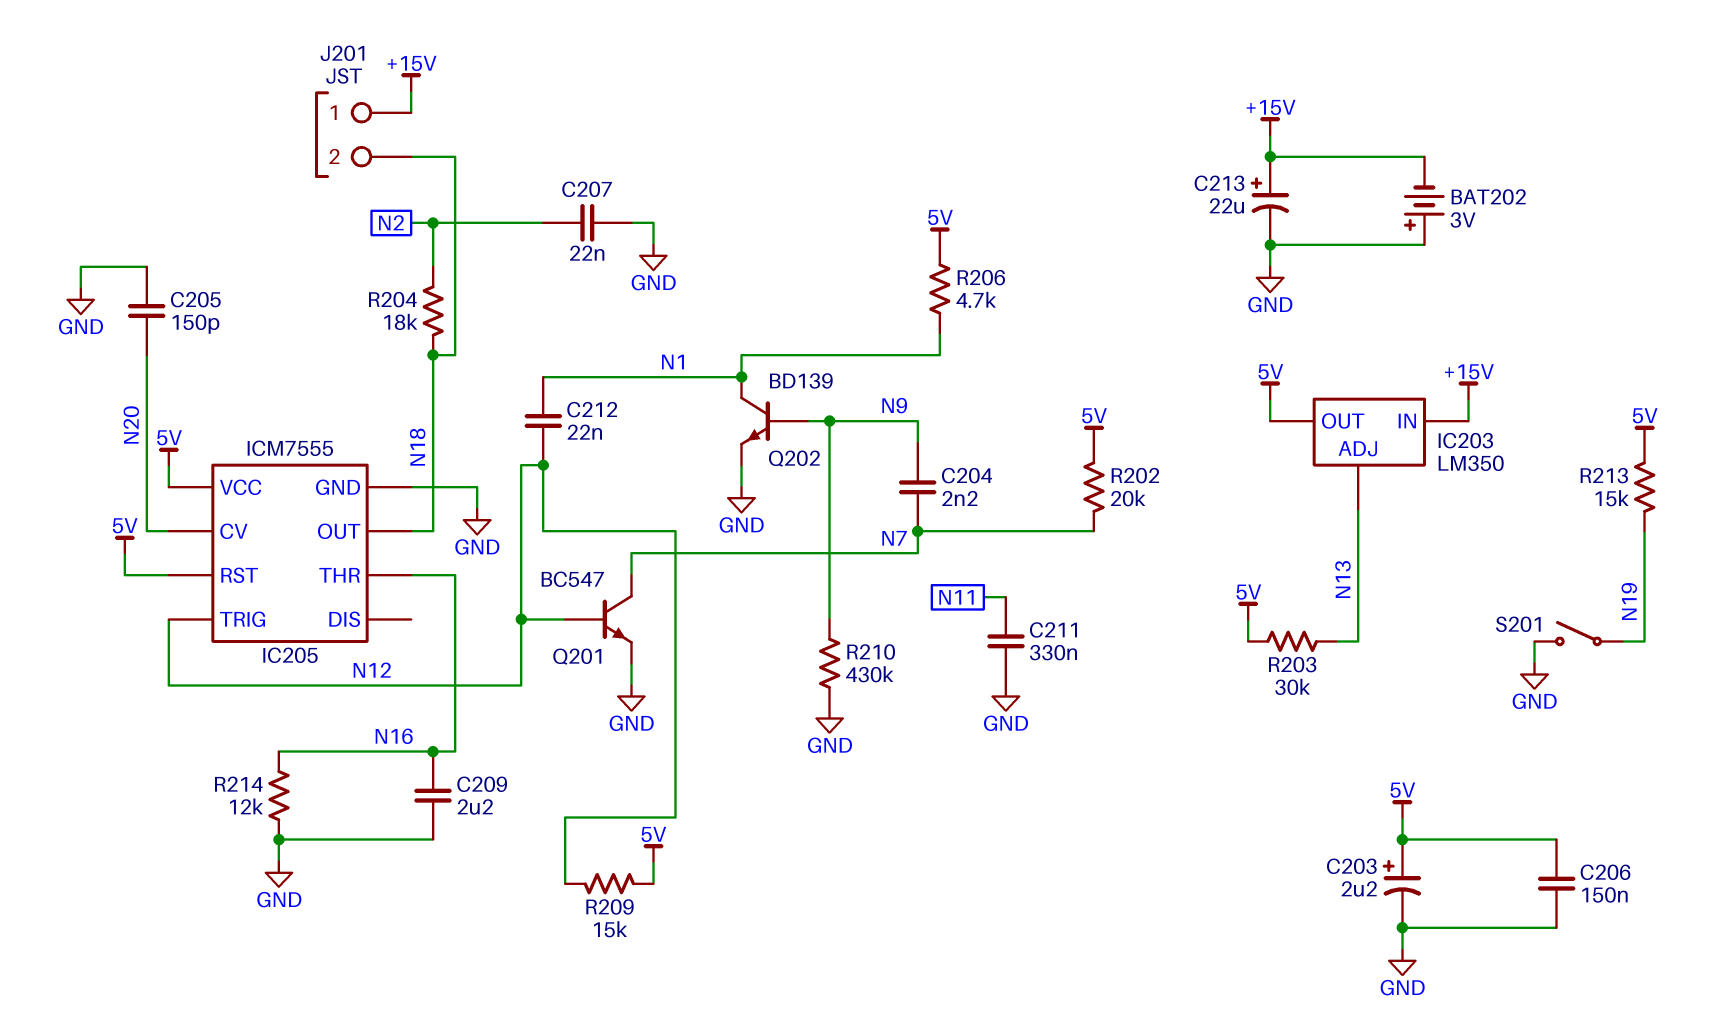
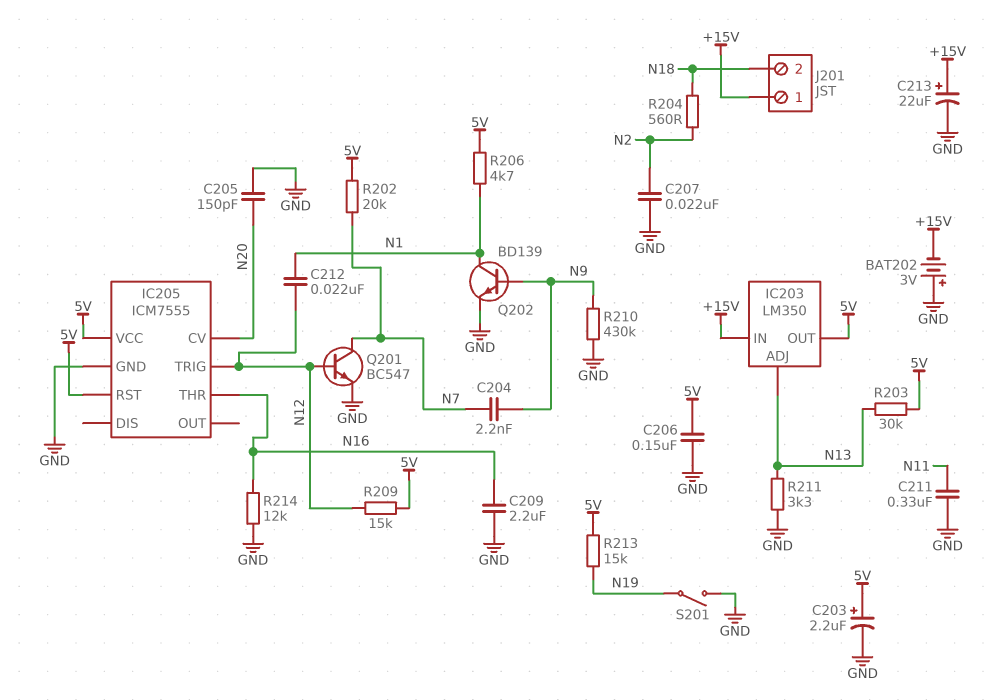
IC205 pin OUT: N18 -> none
R204: 18k (N2, N18) -> 560 (N2, N18)
R211: none -> 3.3k (GND, N13)

